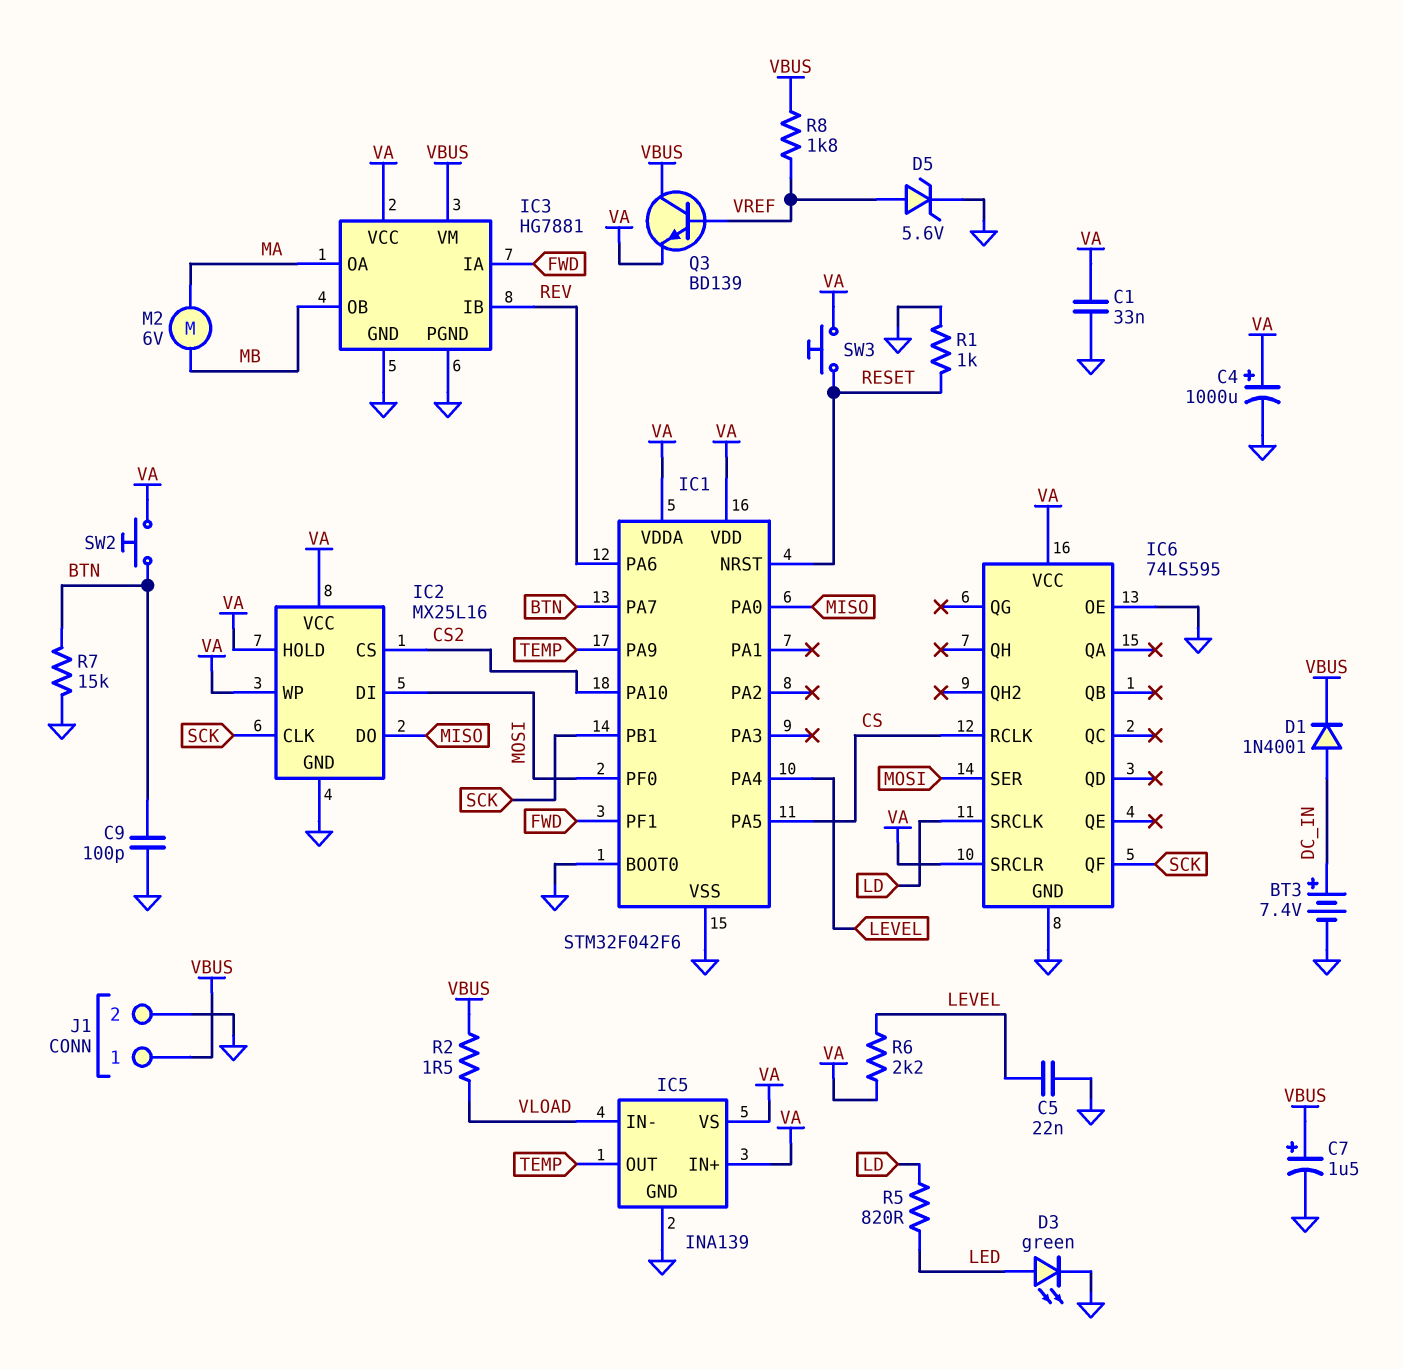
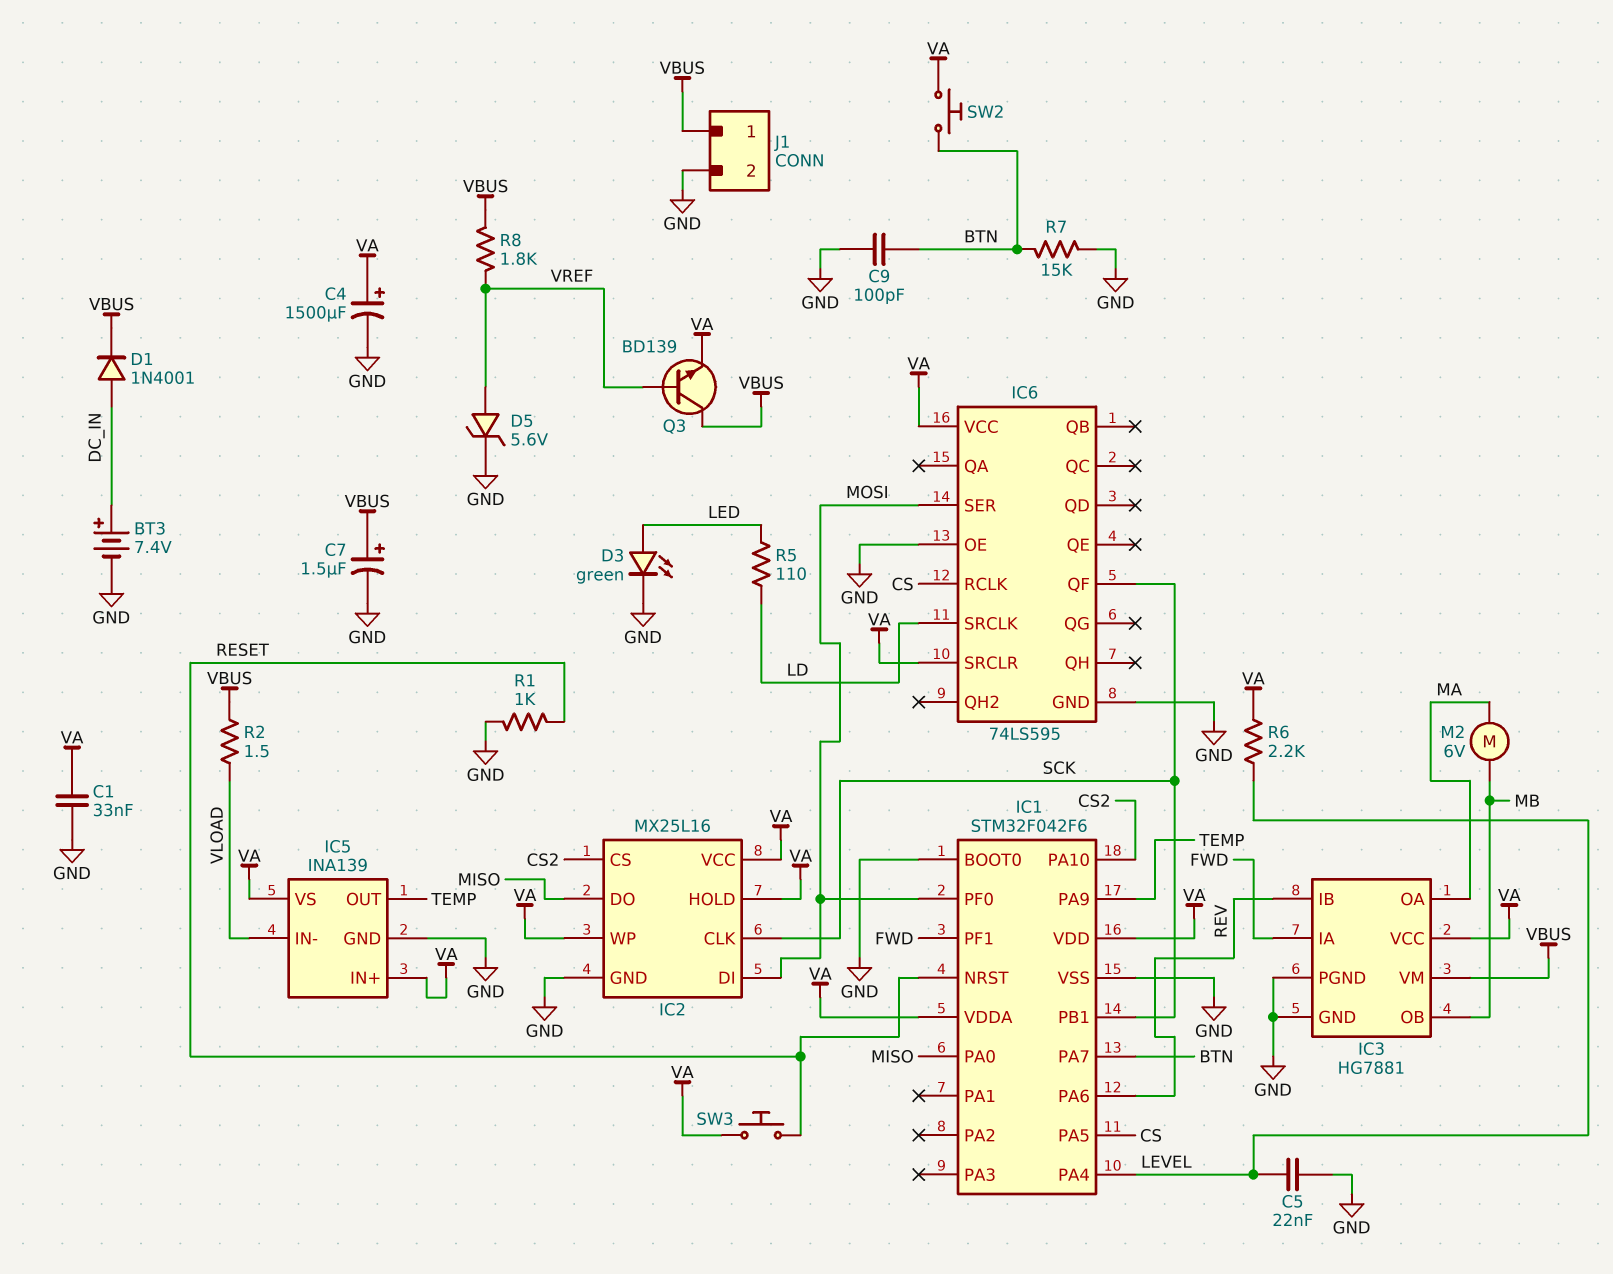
C4: 1000uF (plus VA, minus GND) -> 1500uF (plus VA, minus GND)
R5: 820 (LD, LED) -> 110 (LD, LED)

